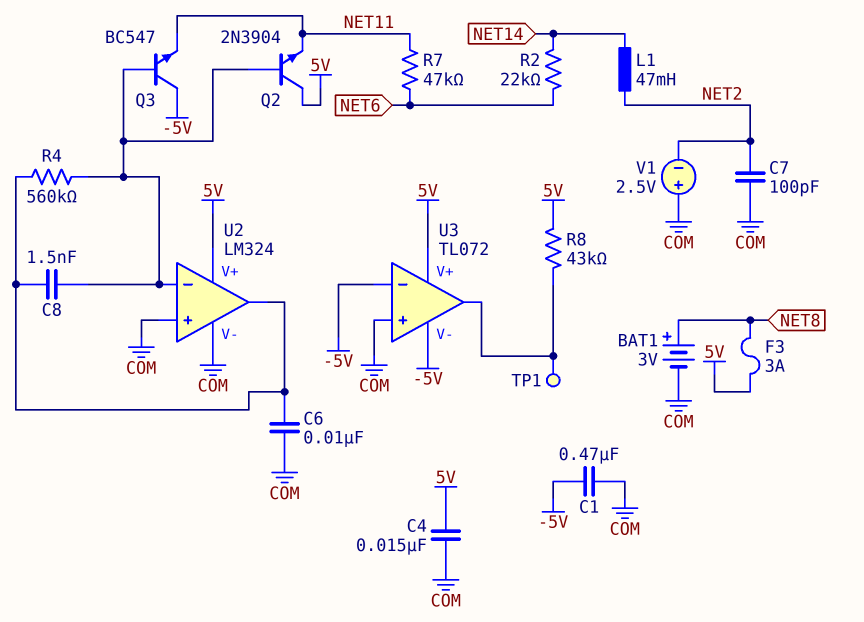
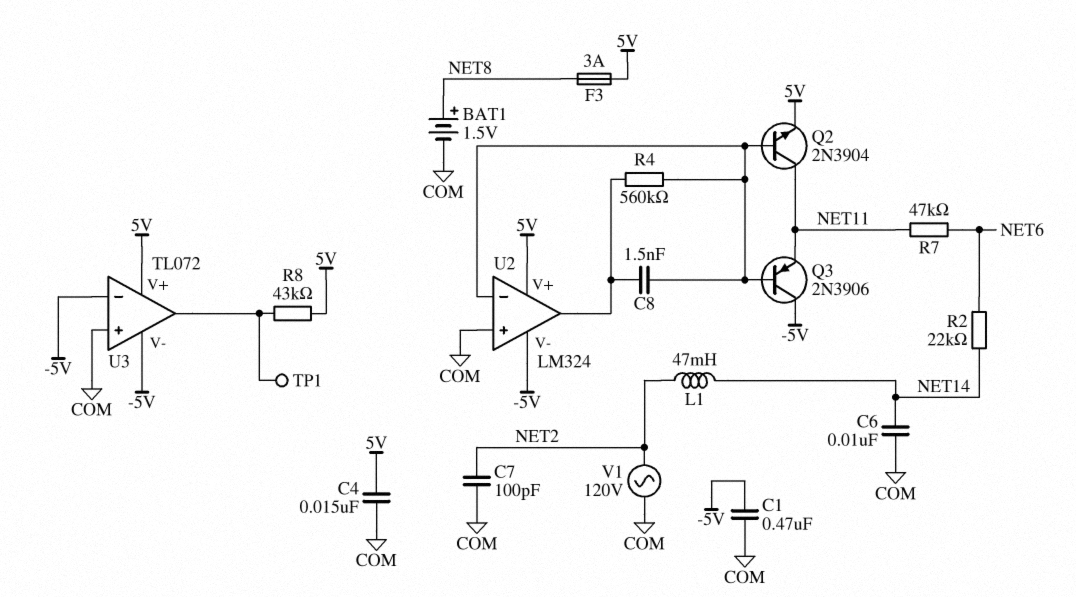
BAT1: 3V (plus NET8, minus COM) -> 1.5V (plus NET8, minus COM)
C6: 10nF (COM, U2/out) -> 10nF (COM, NET14)
Q2: NPN 2N3904 (B U2/in-, C 5V, E NET11) -> NPN 2N3904 (B U2/in-, C NET11, E 5V)
Q3: NPN BC547 (B U2/in-, C -5V, E NET11) -> PNP 2N3906 (B U2/in-, C -5V, E NET11)
U2 pin V-: COM -> -5V
V1: 2.5V (plus COM, minus NET2) -> AC 120V (COM, NET2)

